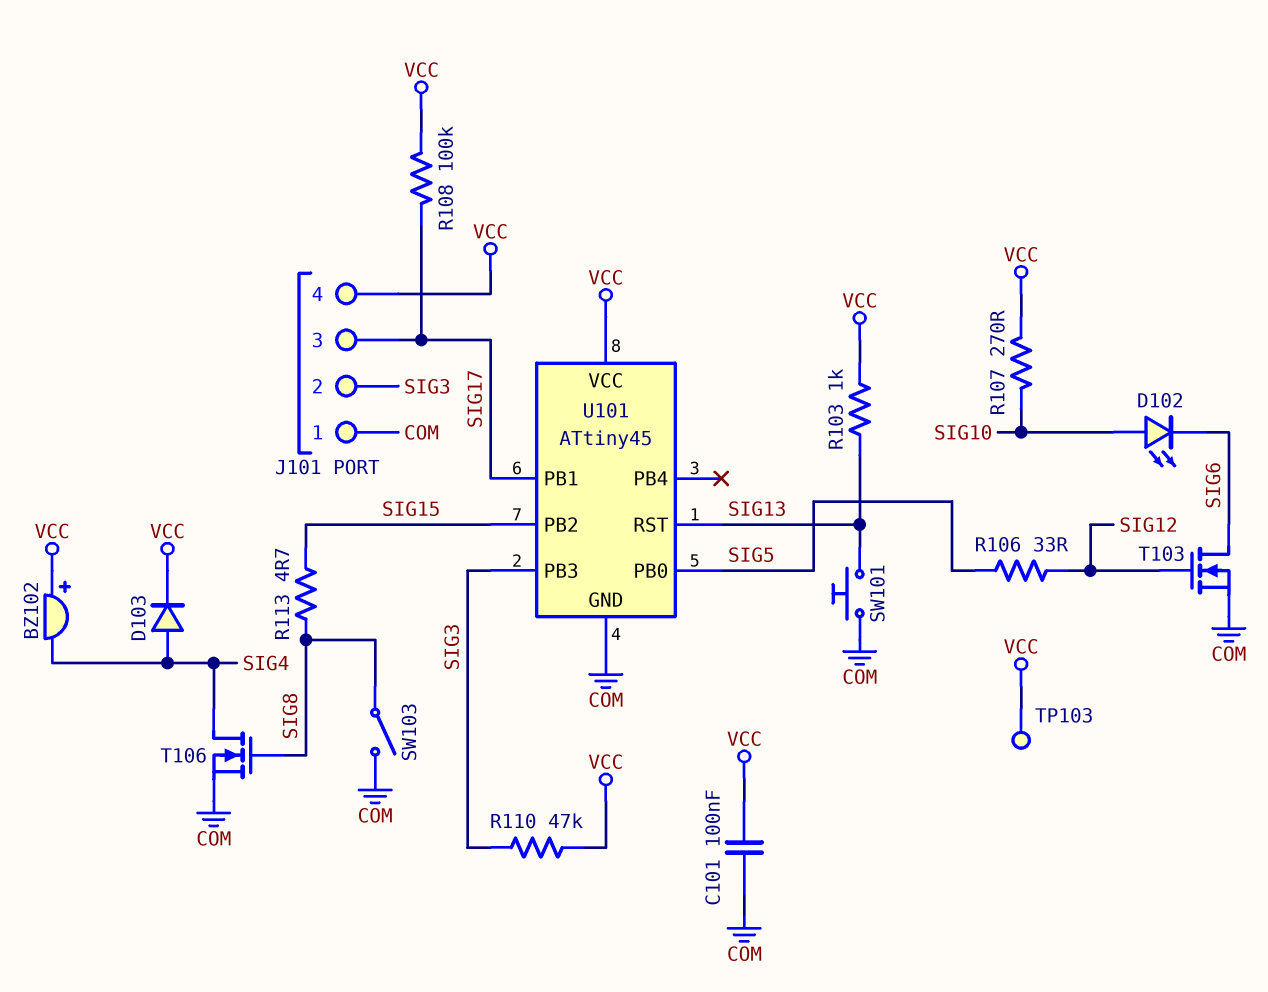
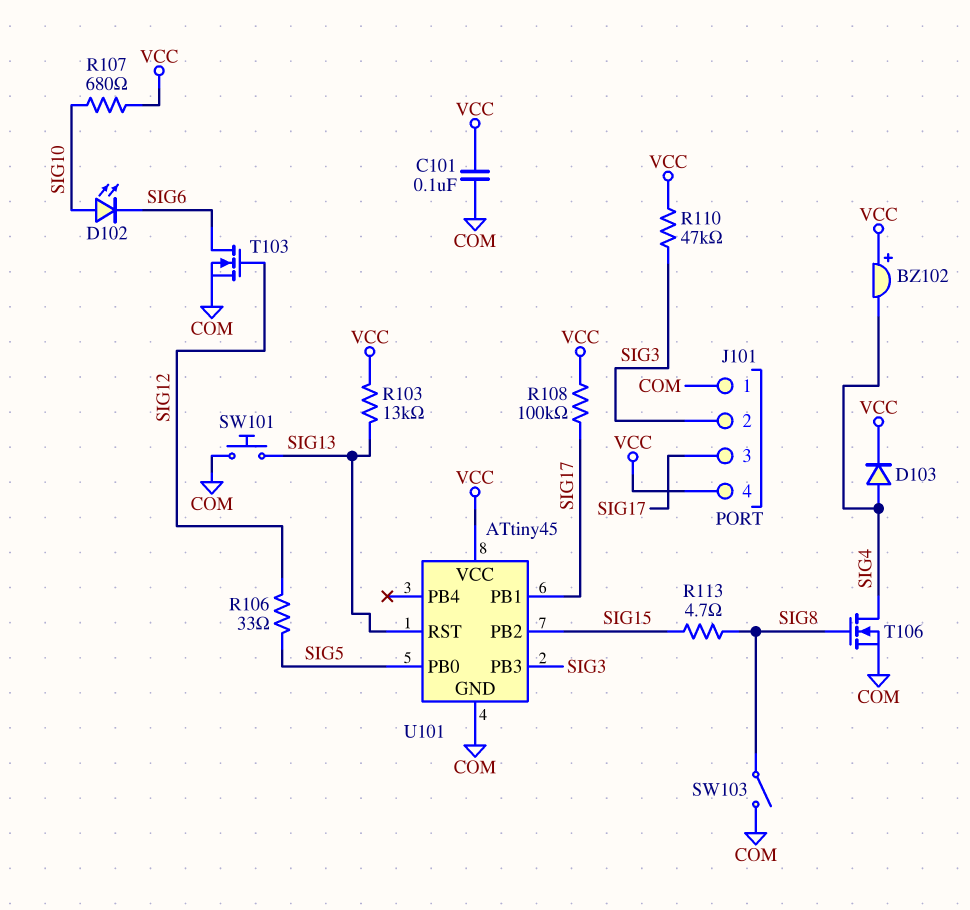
R103: 1k (SIG13, VCC) -> 13k (SIG13, VCC)
R107: 270 (SIG10, VCC) -> 680 (SIG10, VCC)
TP103: test point (VCC) -> none

